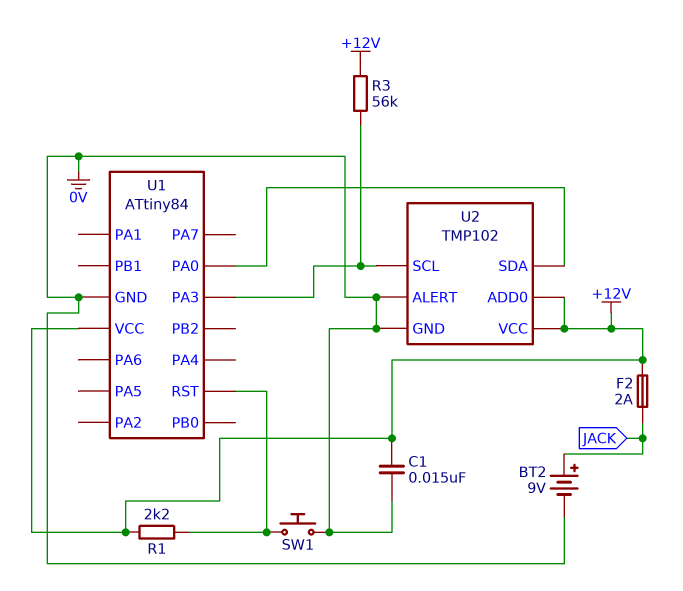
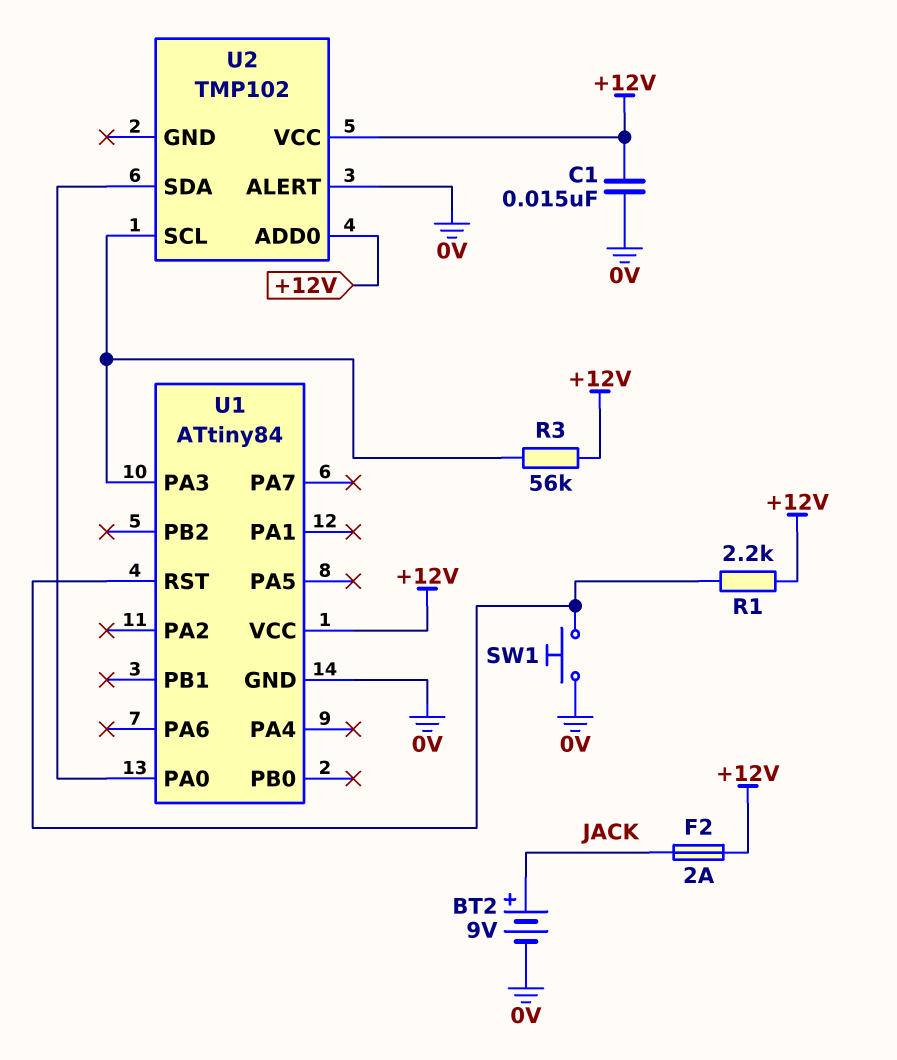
U2 pin GND: 0V -> none

